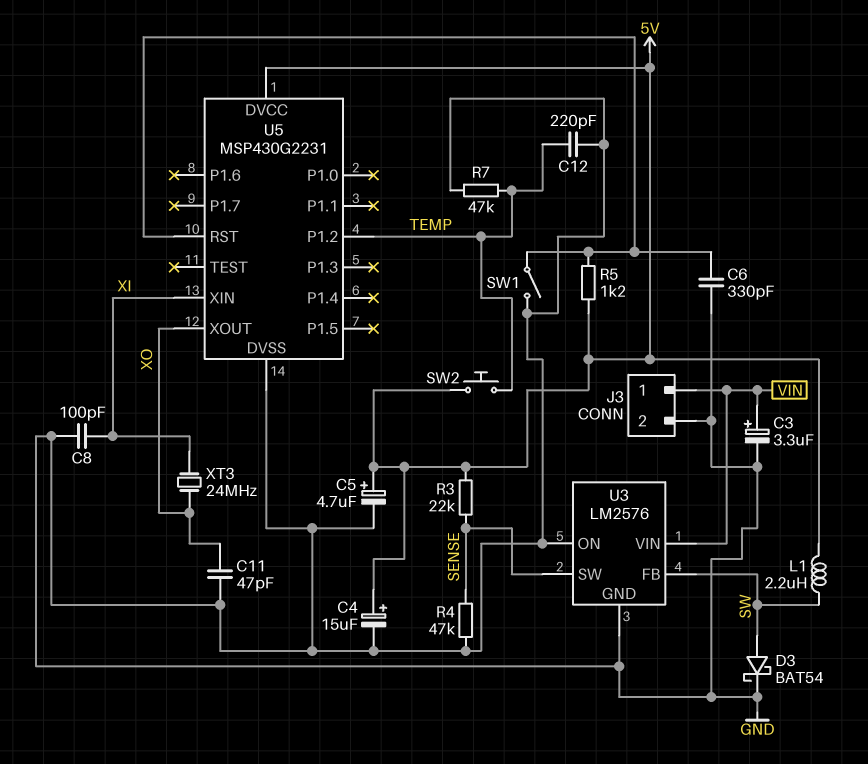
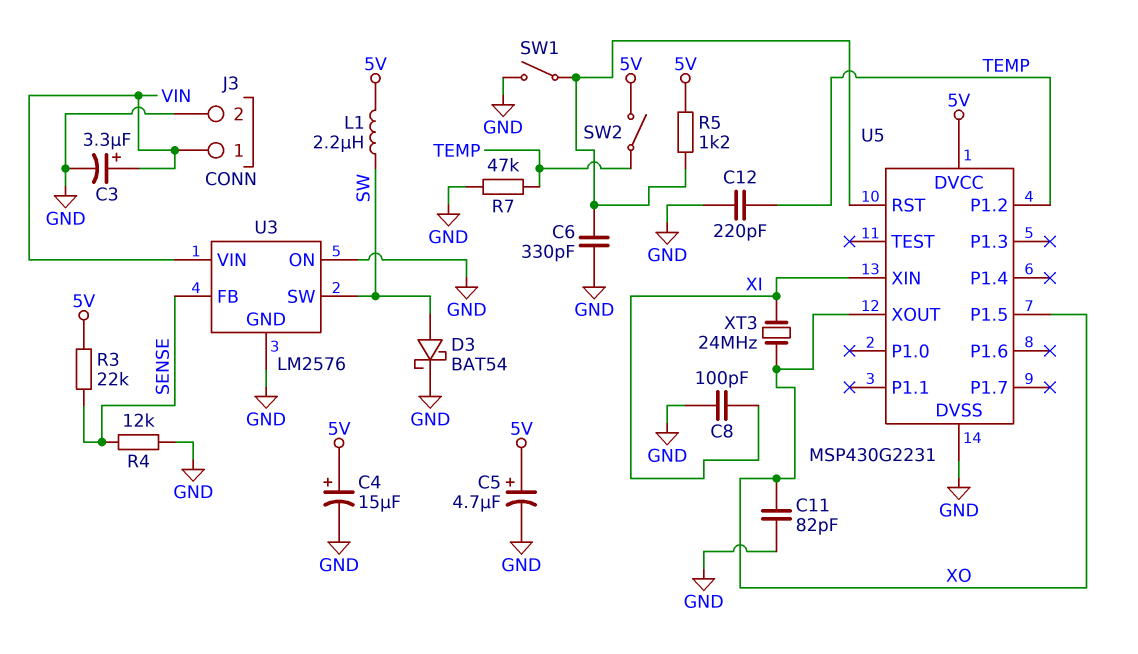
C11: 47pF (GND, XO) -> 82pF (GND, XO)
R4: 47k (GND, SENSE) -> 12k (GND, SENSE)
SW2: button (5V, TEMP) -> switch (5V, TEMP)
U3 pin FB: SW -> SENSE
U3 pin SW: SENSE -> SW
U5 pin P1.5: none -> XO

